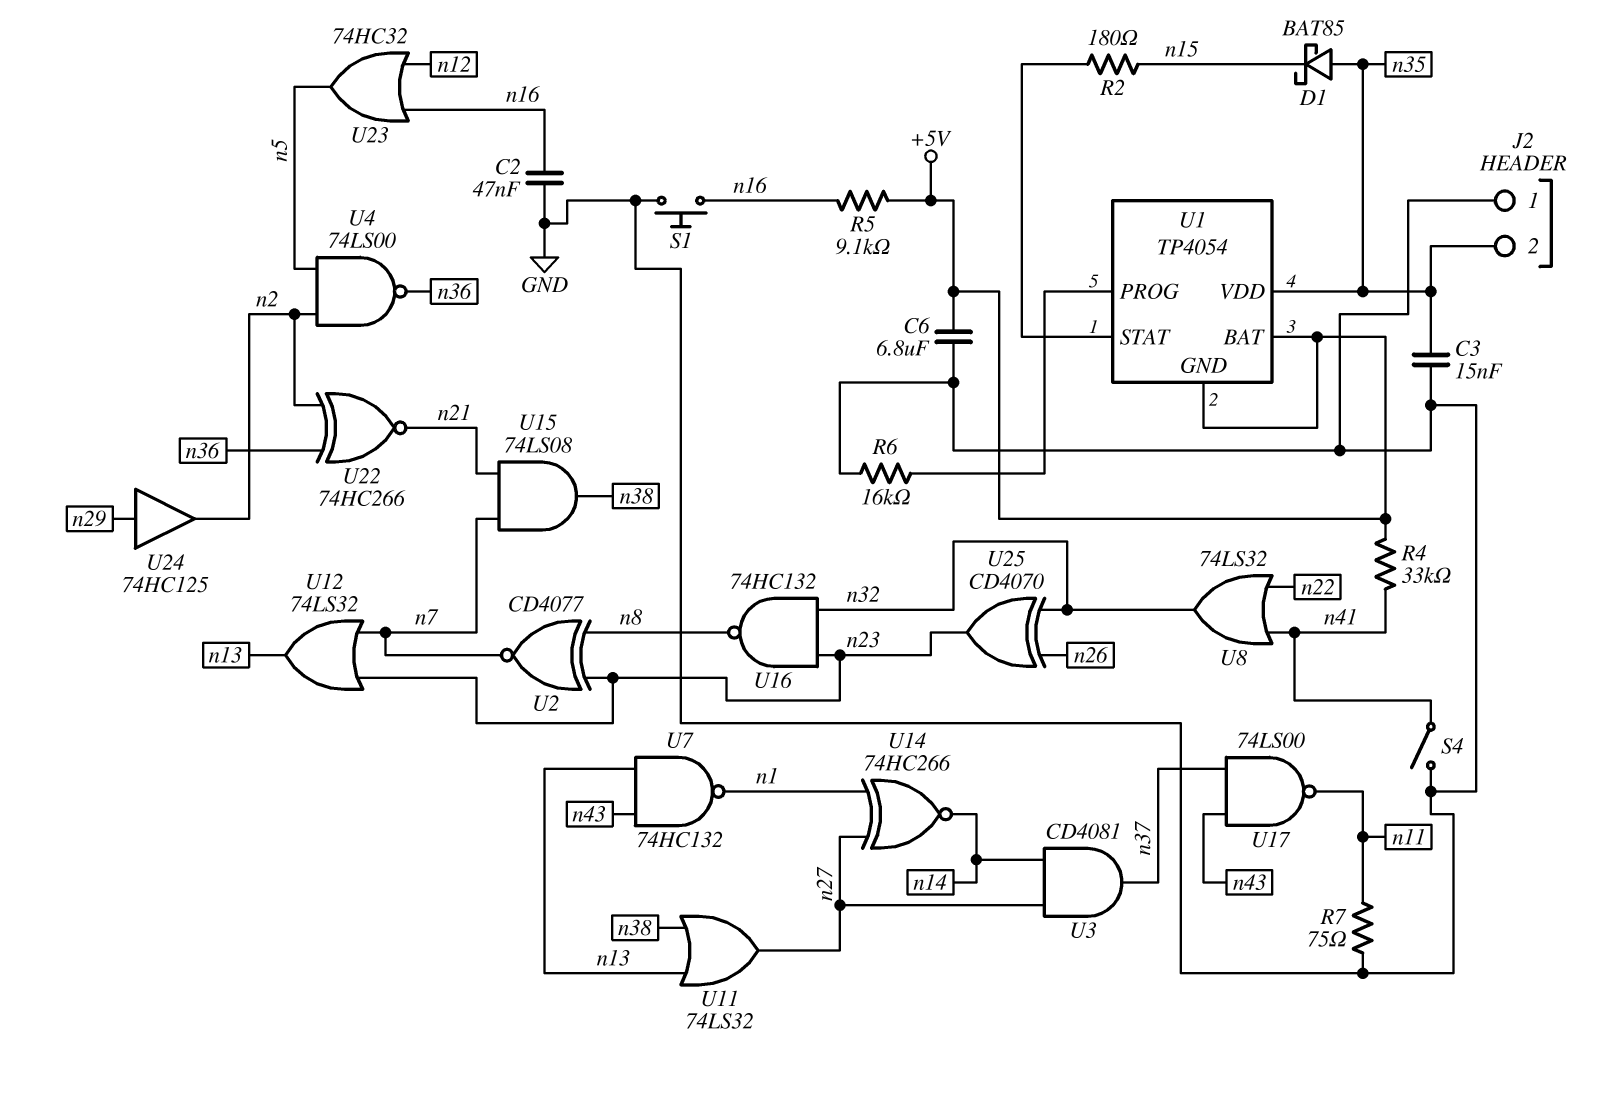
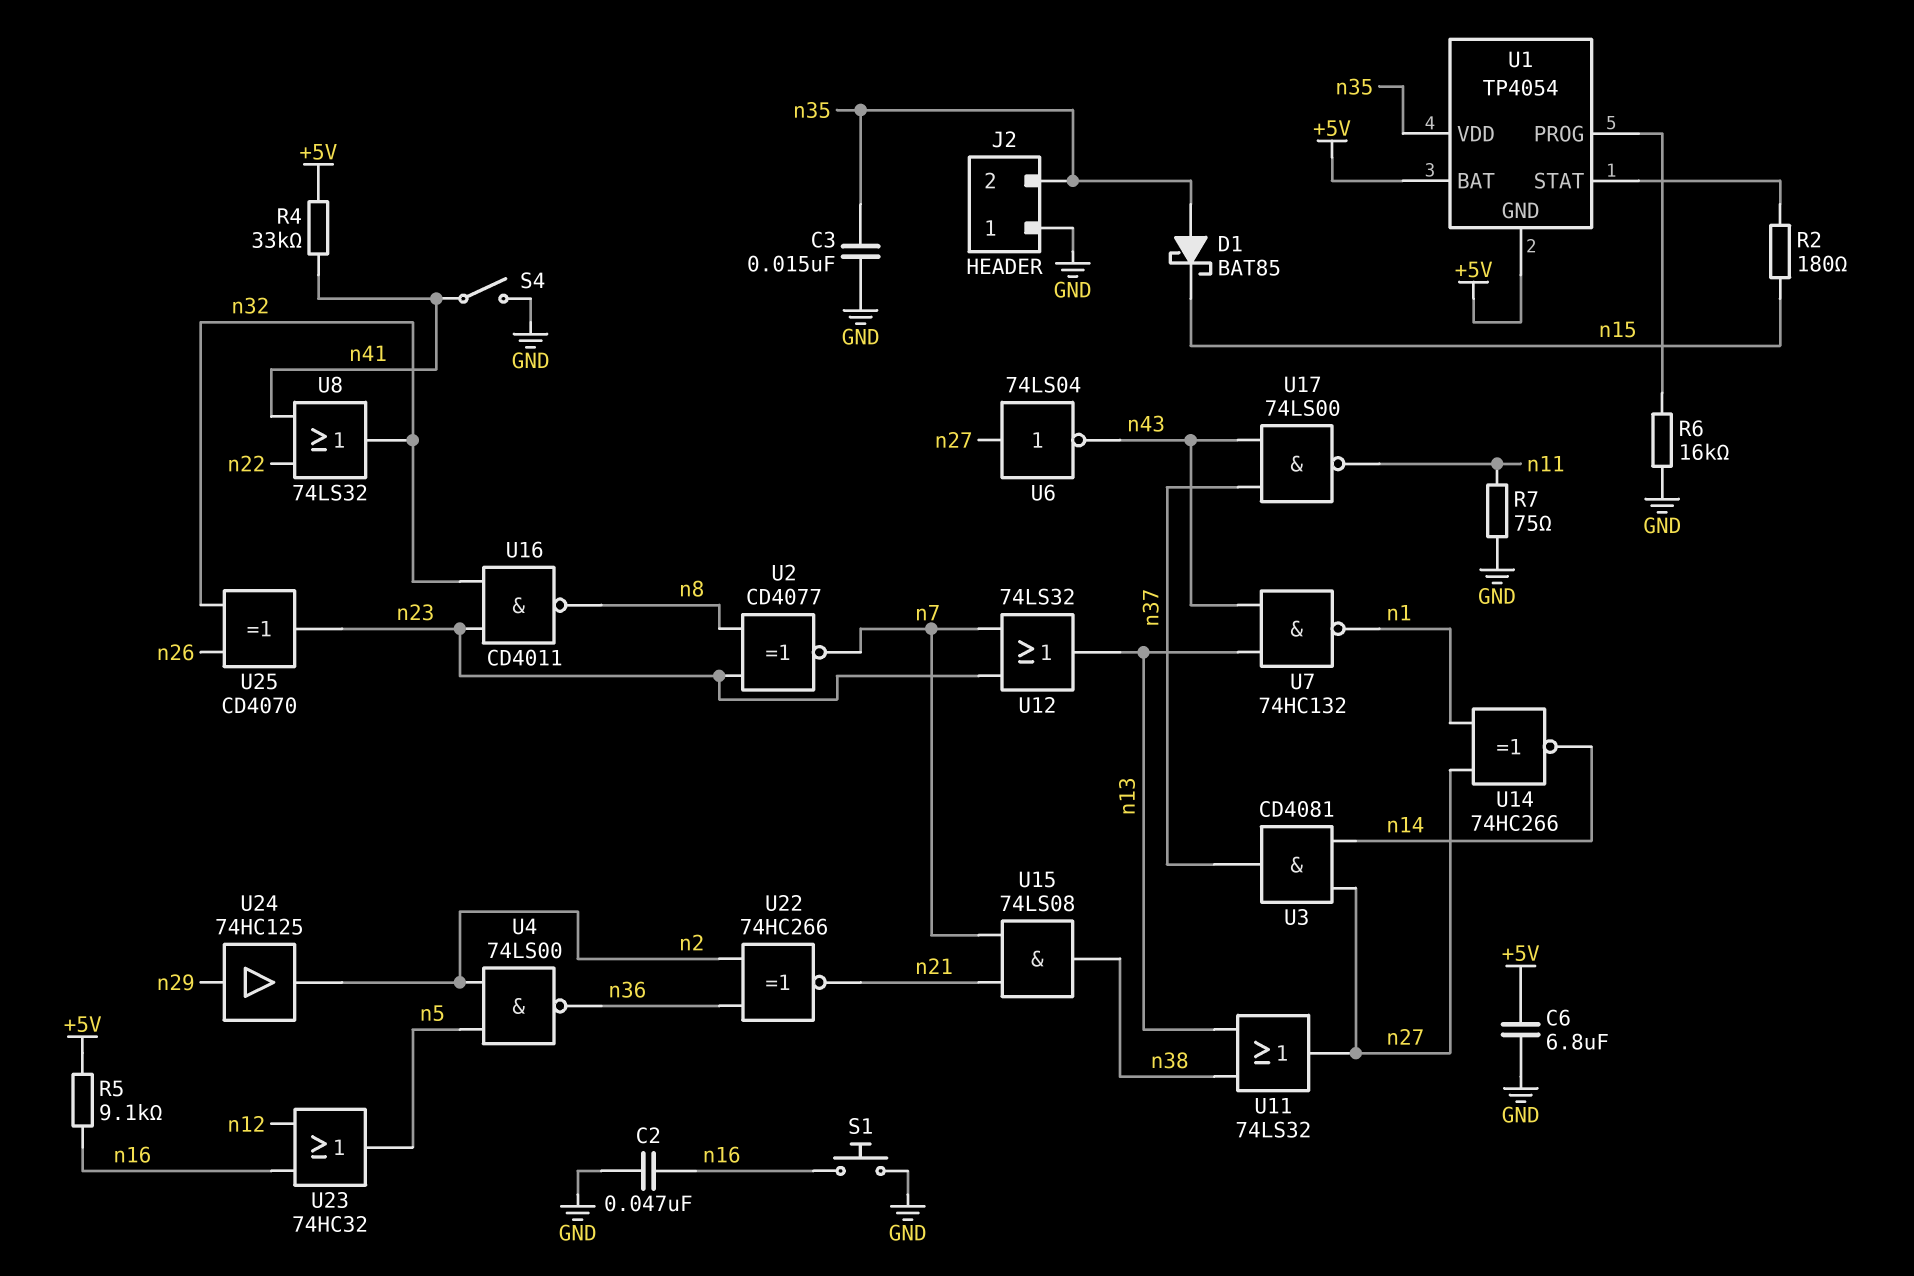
U6: none -> NOT 74LS04 (in n27, out n43)
U16: NAND 74HC132 (in n23, in n32, out n8) -> NAND CD4011 (in n23, in n32, out n8)

